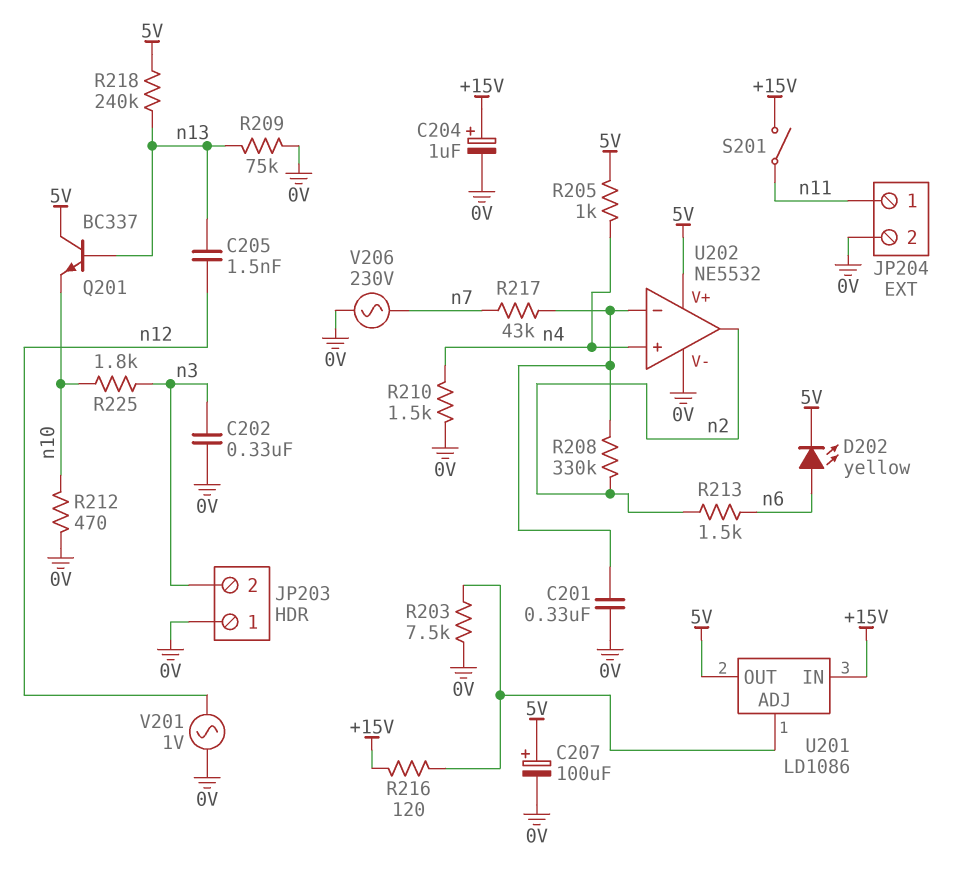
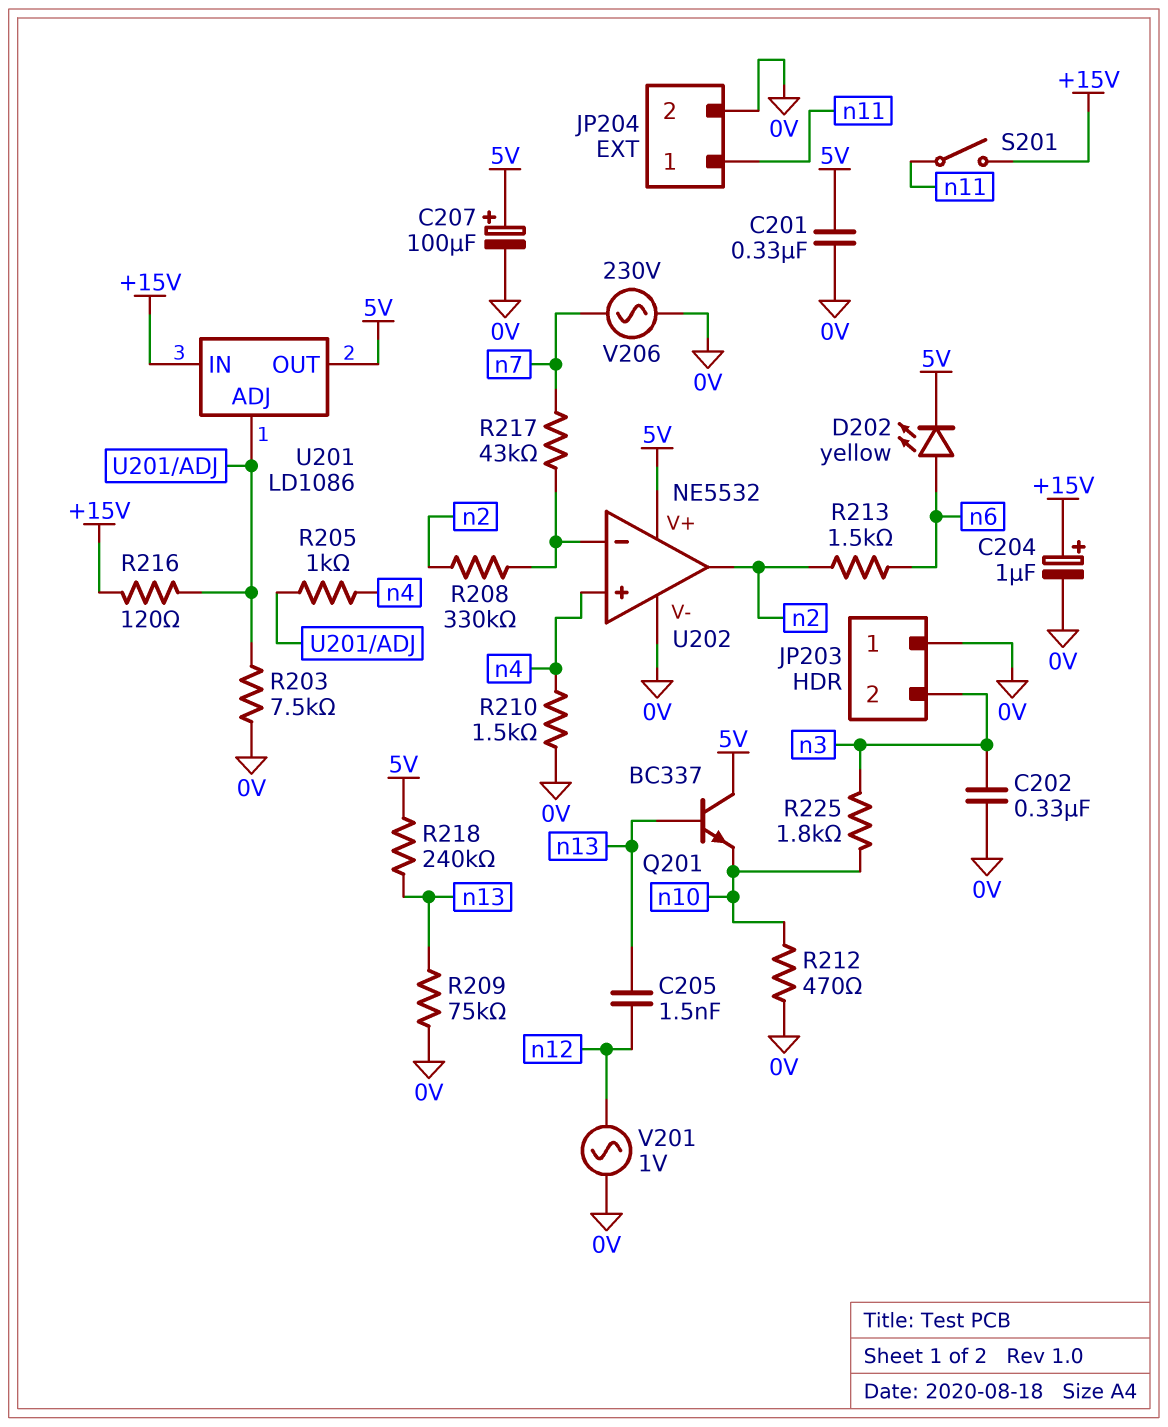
C201: 330nF (0V, U202/in-) -> 330nF (0V, 5V)
R205: 1k (5V, n4) -> 1k (U201/ADJ, n4)

